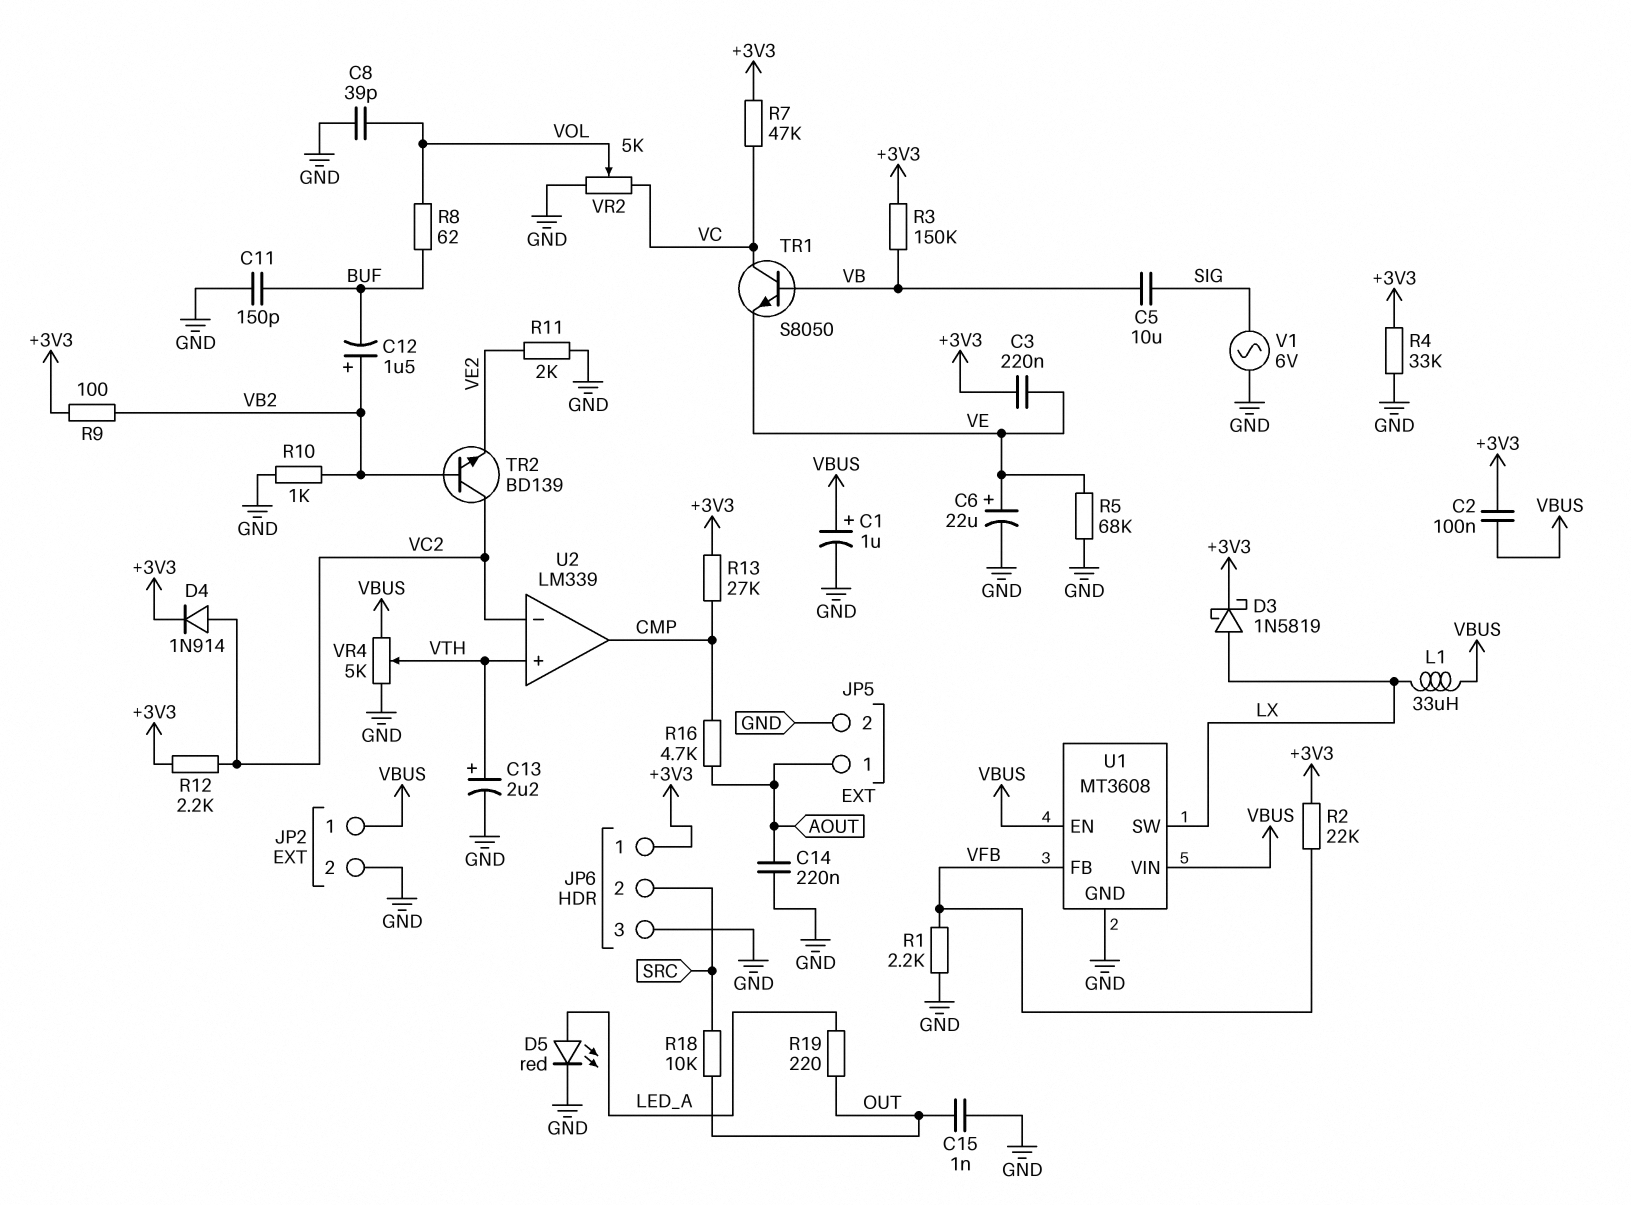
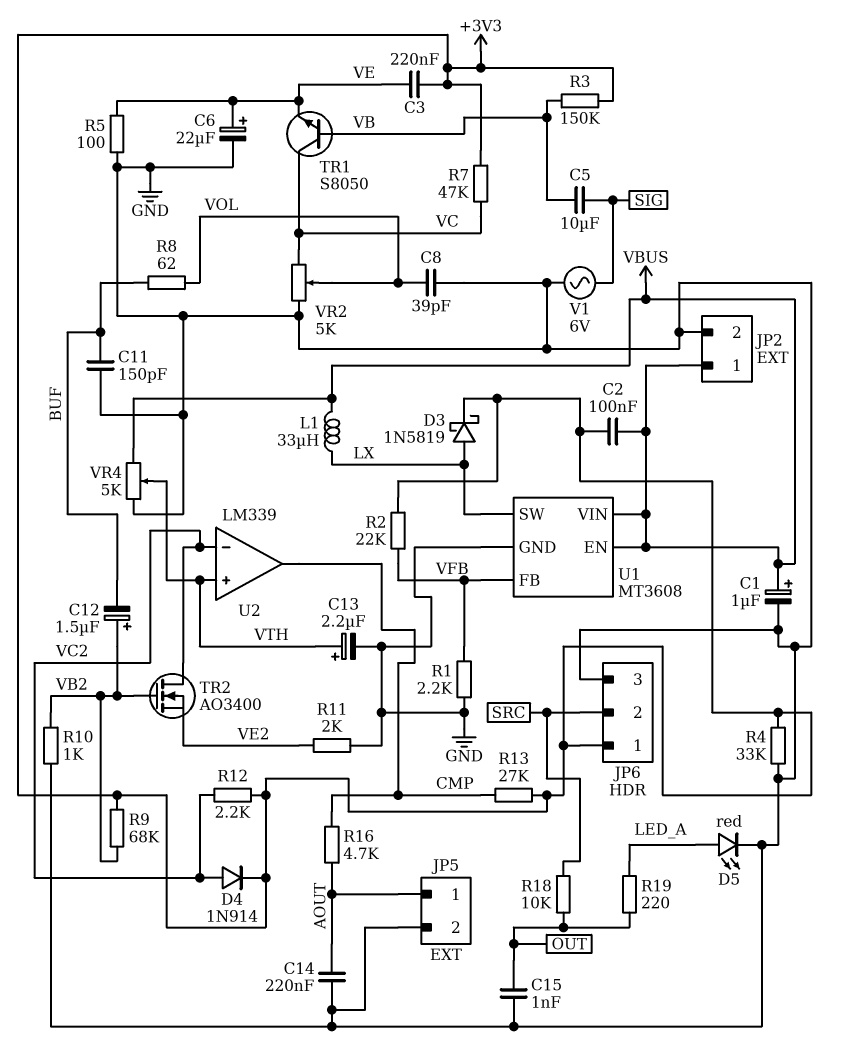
R5: 68k (GND, VE) -> 100 (GND, VE)
R9: 100 (+3V3, VB2) -> 68k (+3V3, VB2)
TR2: NPN BD139 (B VB2, C VC2, E VE2) -> NMOS AO3400 (G VB2, D VC2, S VE2)

